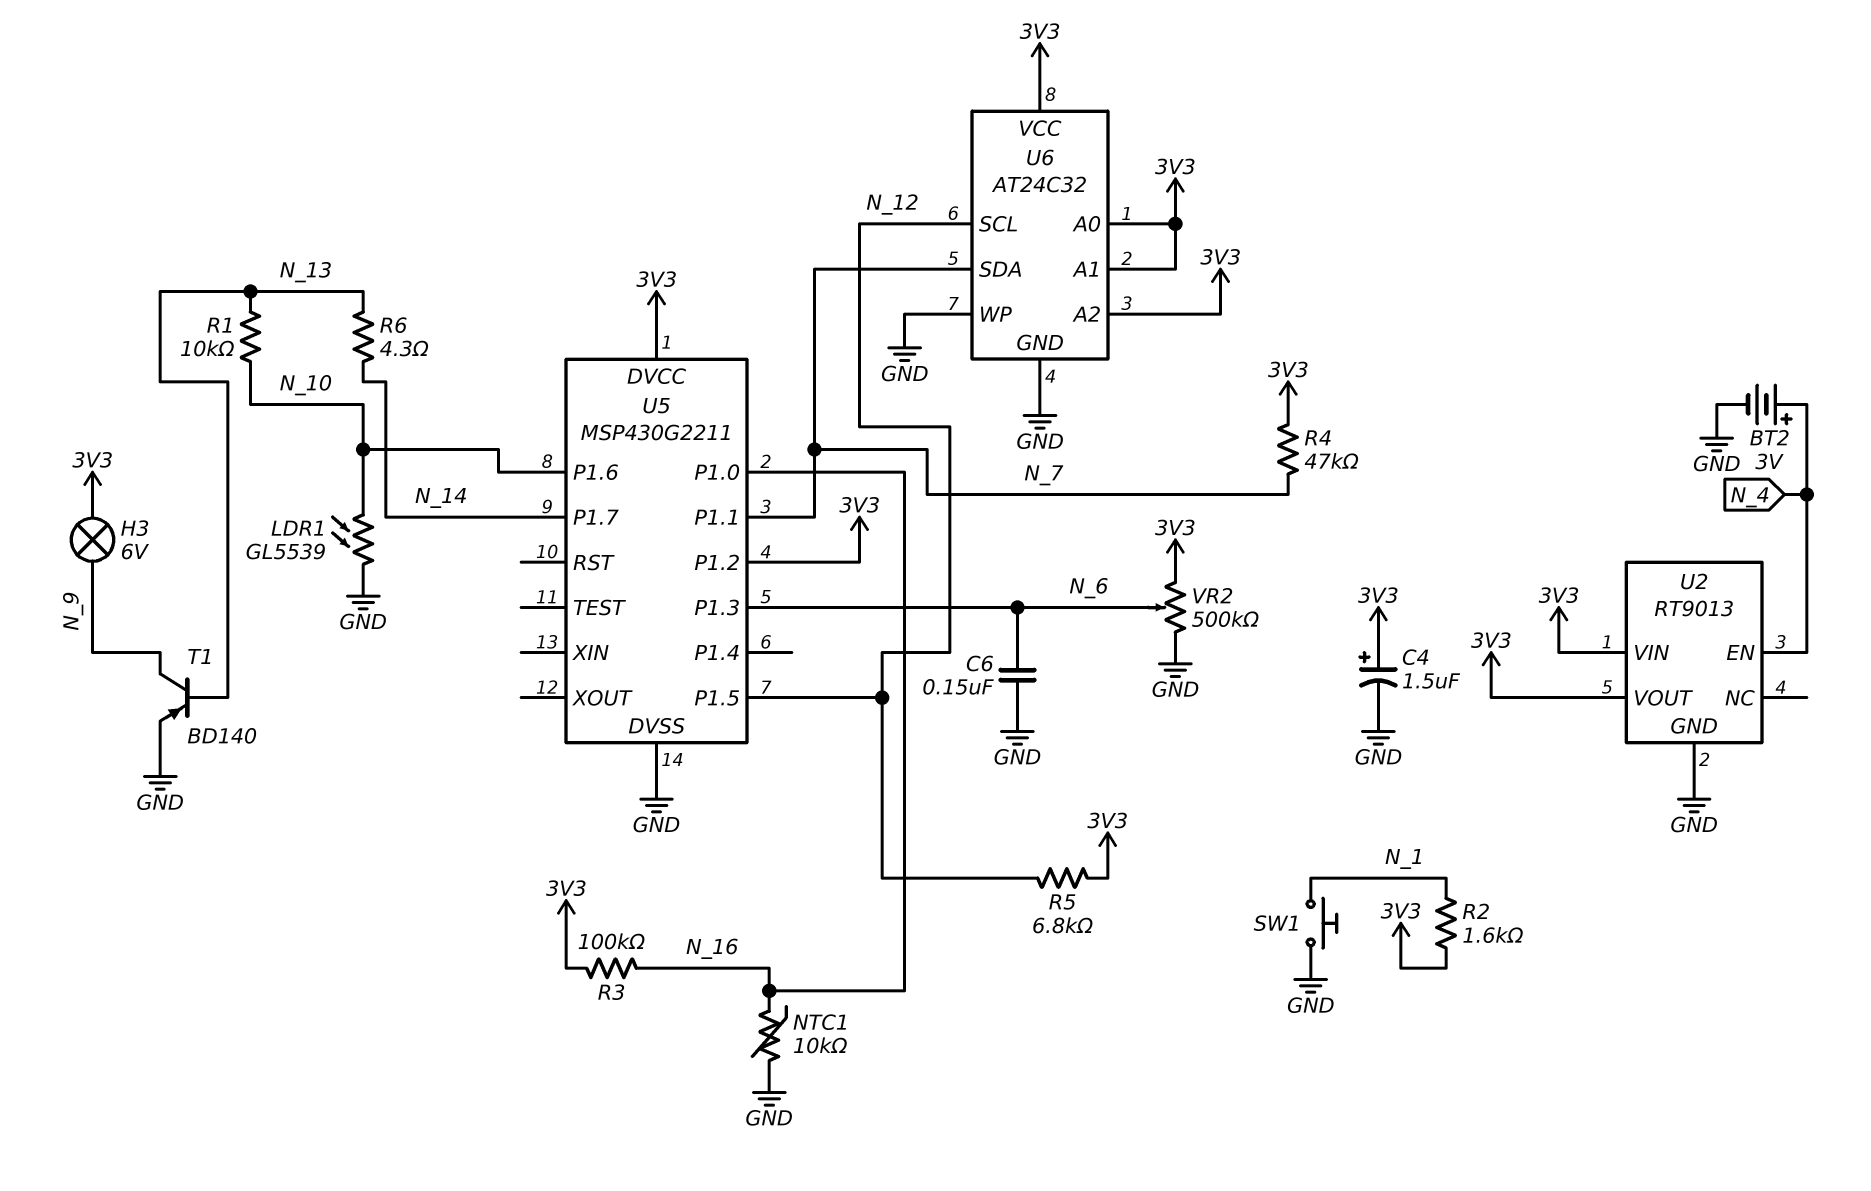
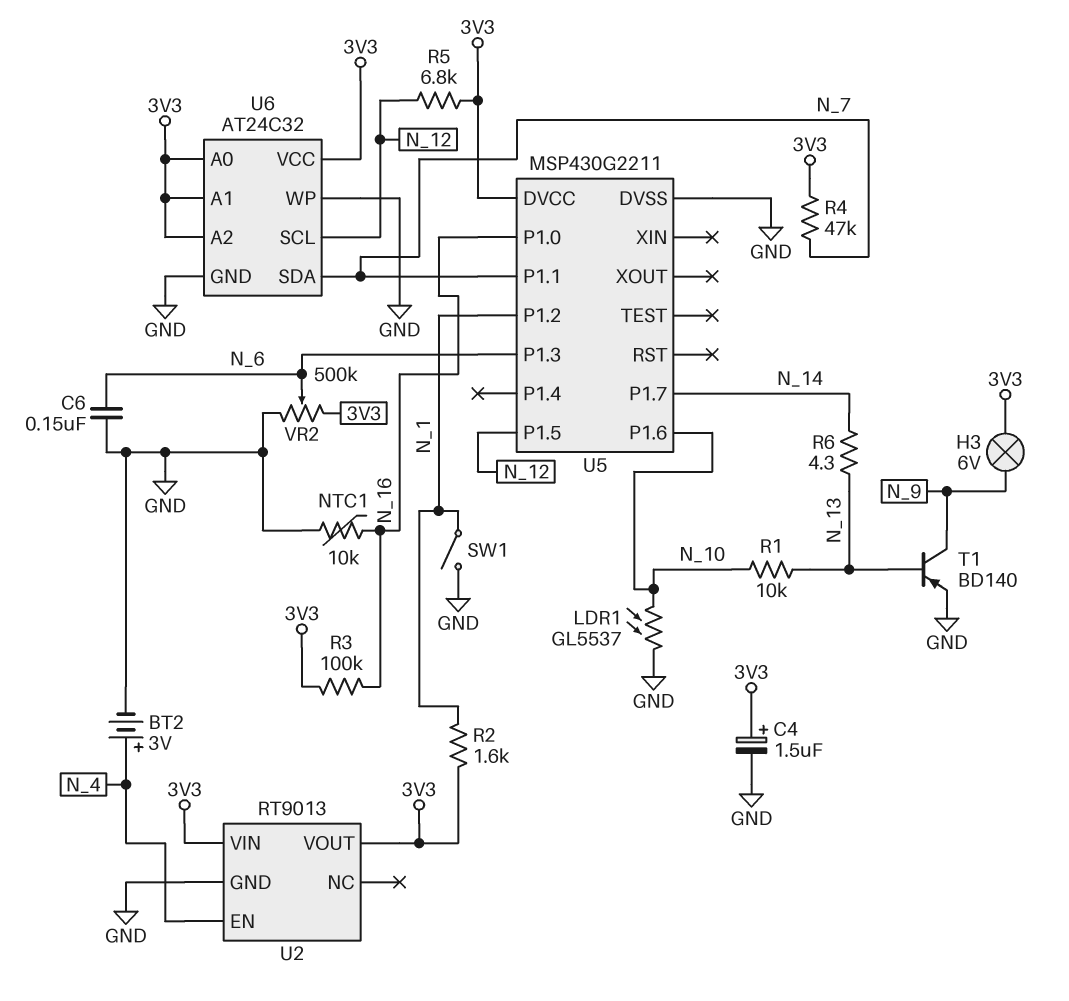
LDR1: GL5539 (GND, N_10) -> GL5537 (GND, N_10)
SW1: button (GND, N_1) -> switch (GND, N_1)
U5 pin P1.2: 3V3 -> N_1

